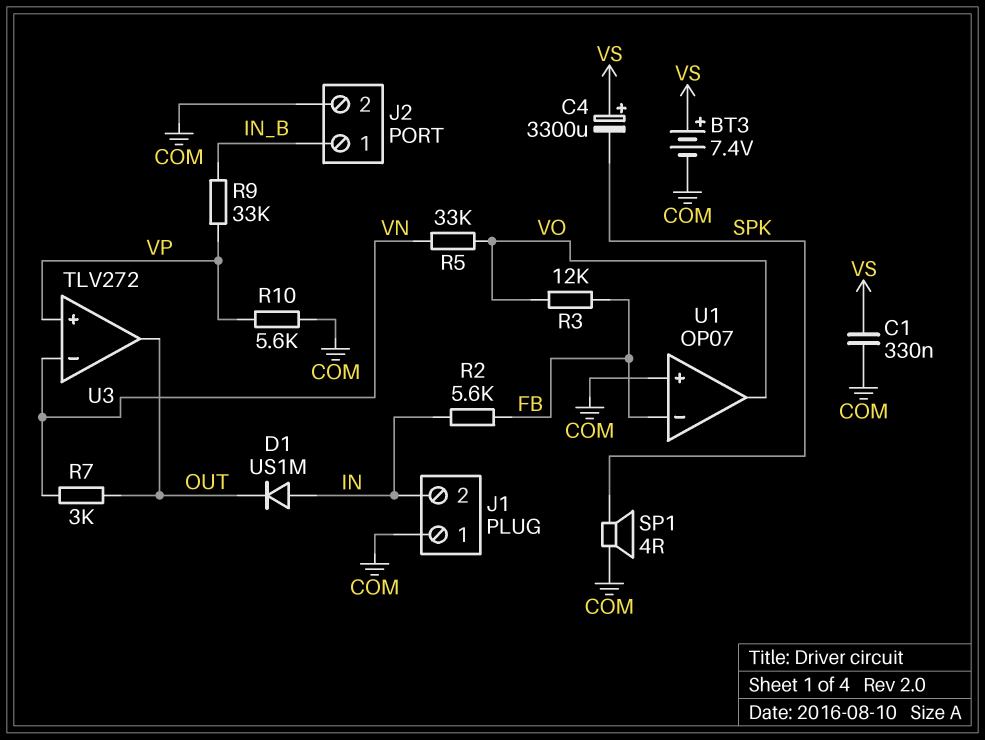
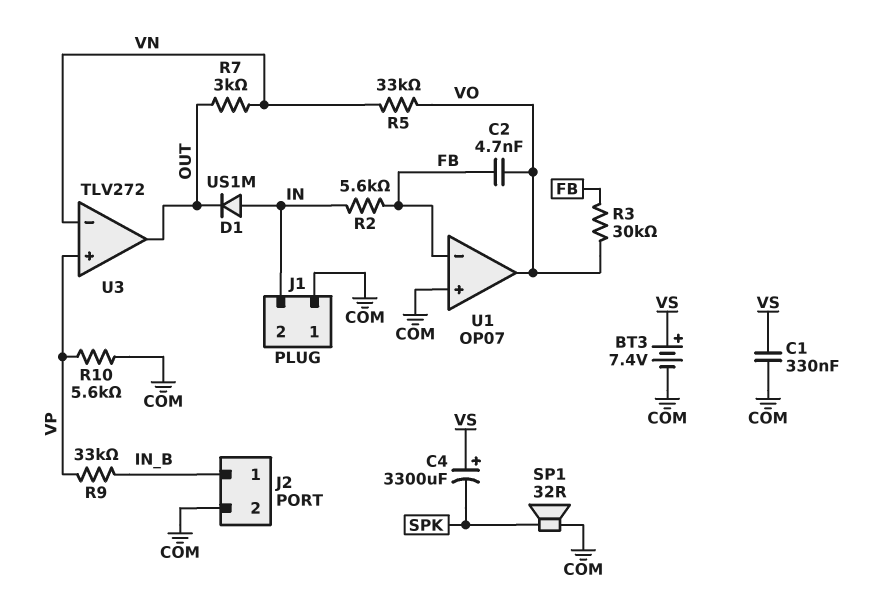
C2: none -> 4.7nF (FB, VO)
R3: 12k (FB, VO) -> 30k (FB, VO)
SP1: speaker 4R (COM, SPK) -> speaker 32R (COM, SPK)

